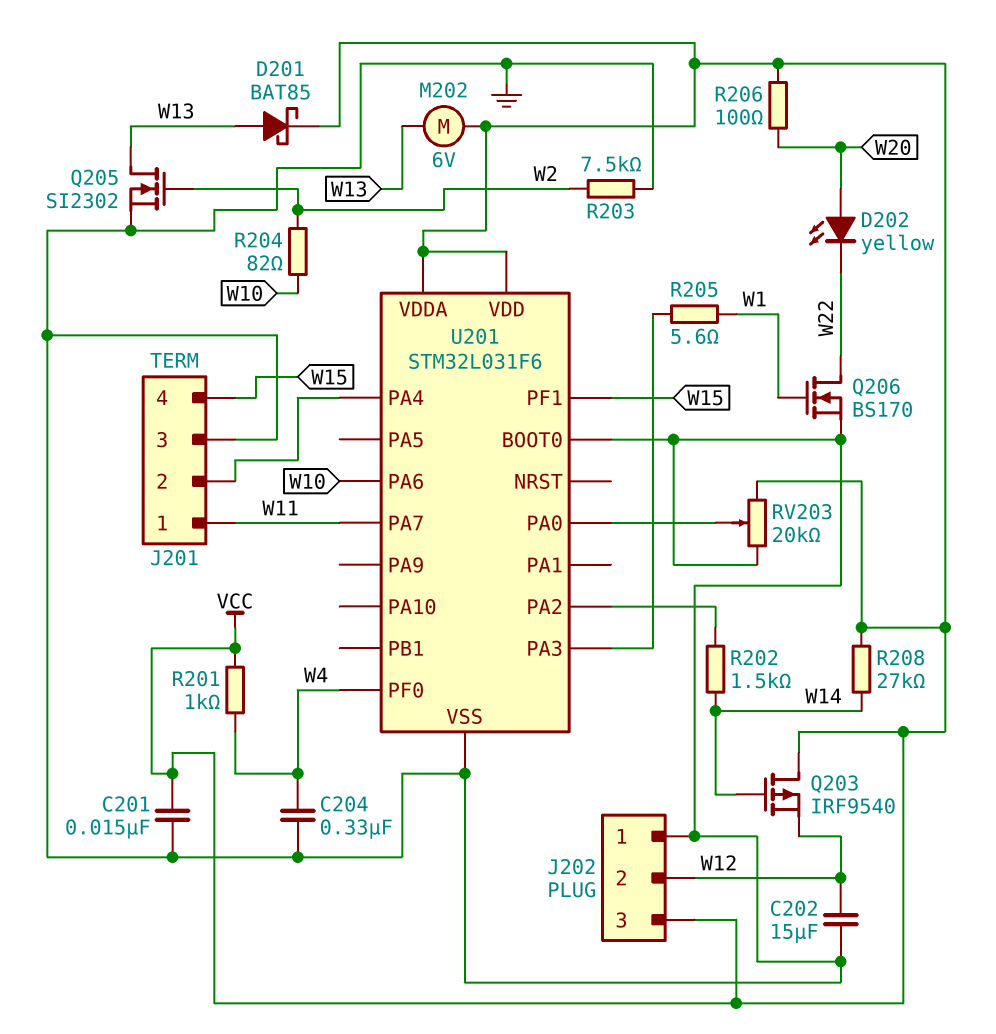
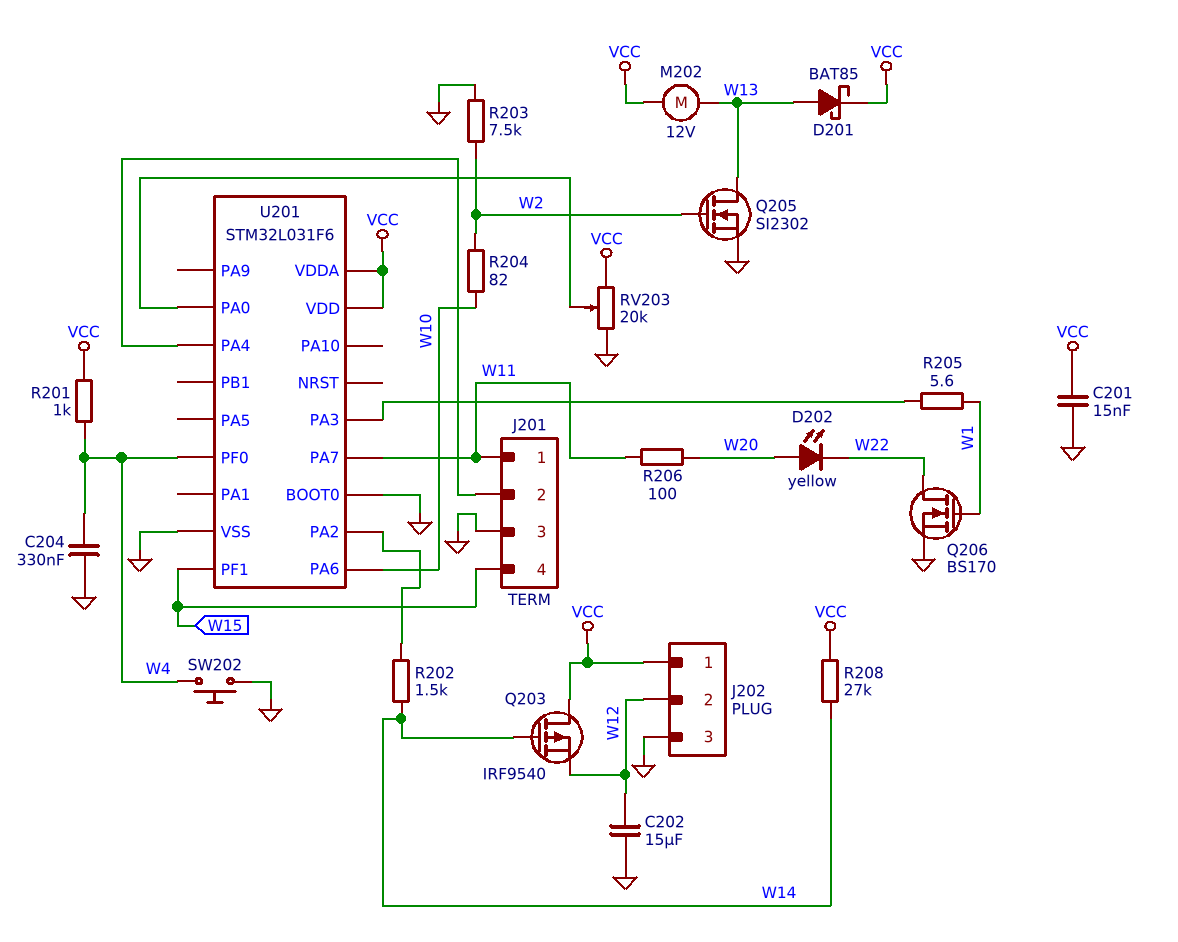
J202 pin 1: GND -> VCC
J202 pin 3: VCC -> GND
M202: motor 6V (VCC, W13) -> motor 12V (VCC, W13)
R206: 100 (VCC, W20) -> 100 (W11, W20)
SW202: none -> button (GND, W4)

